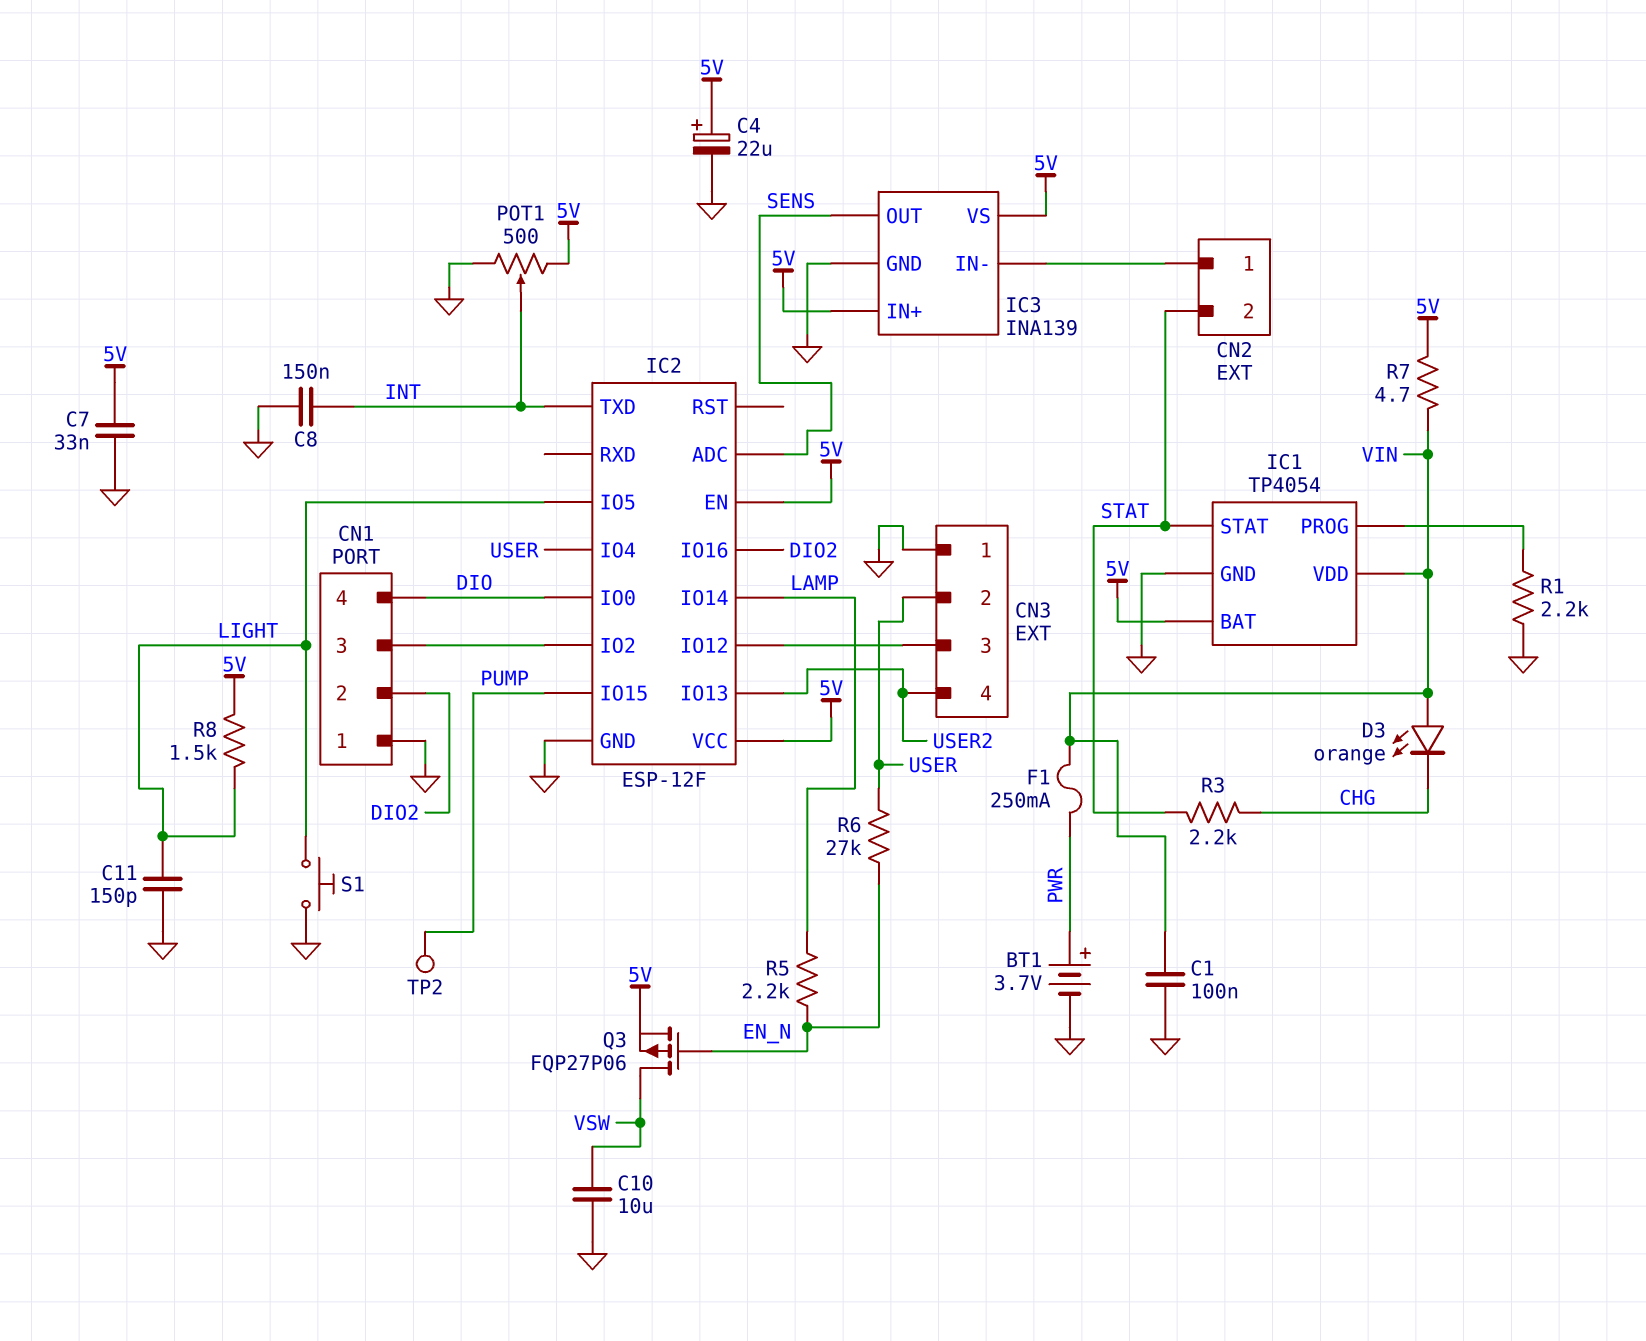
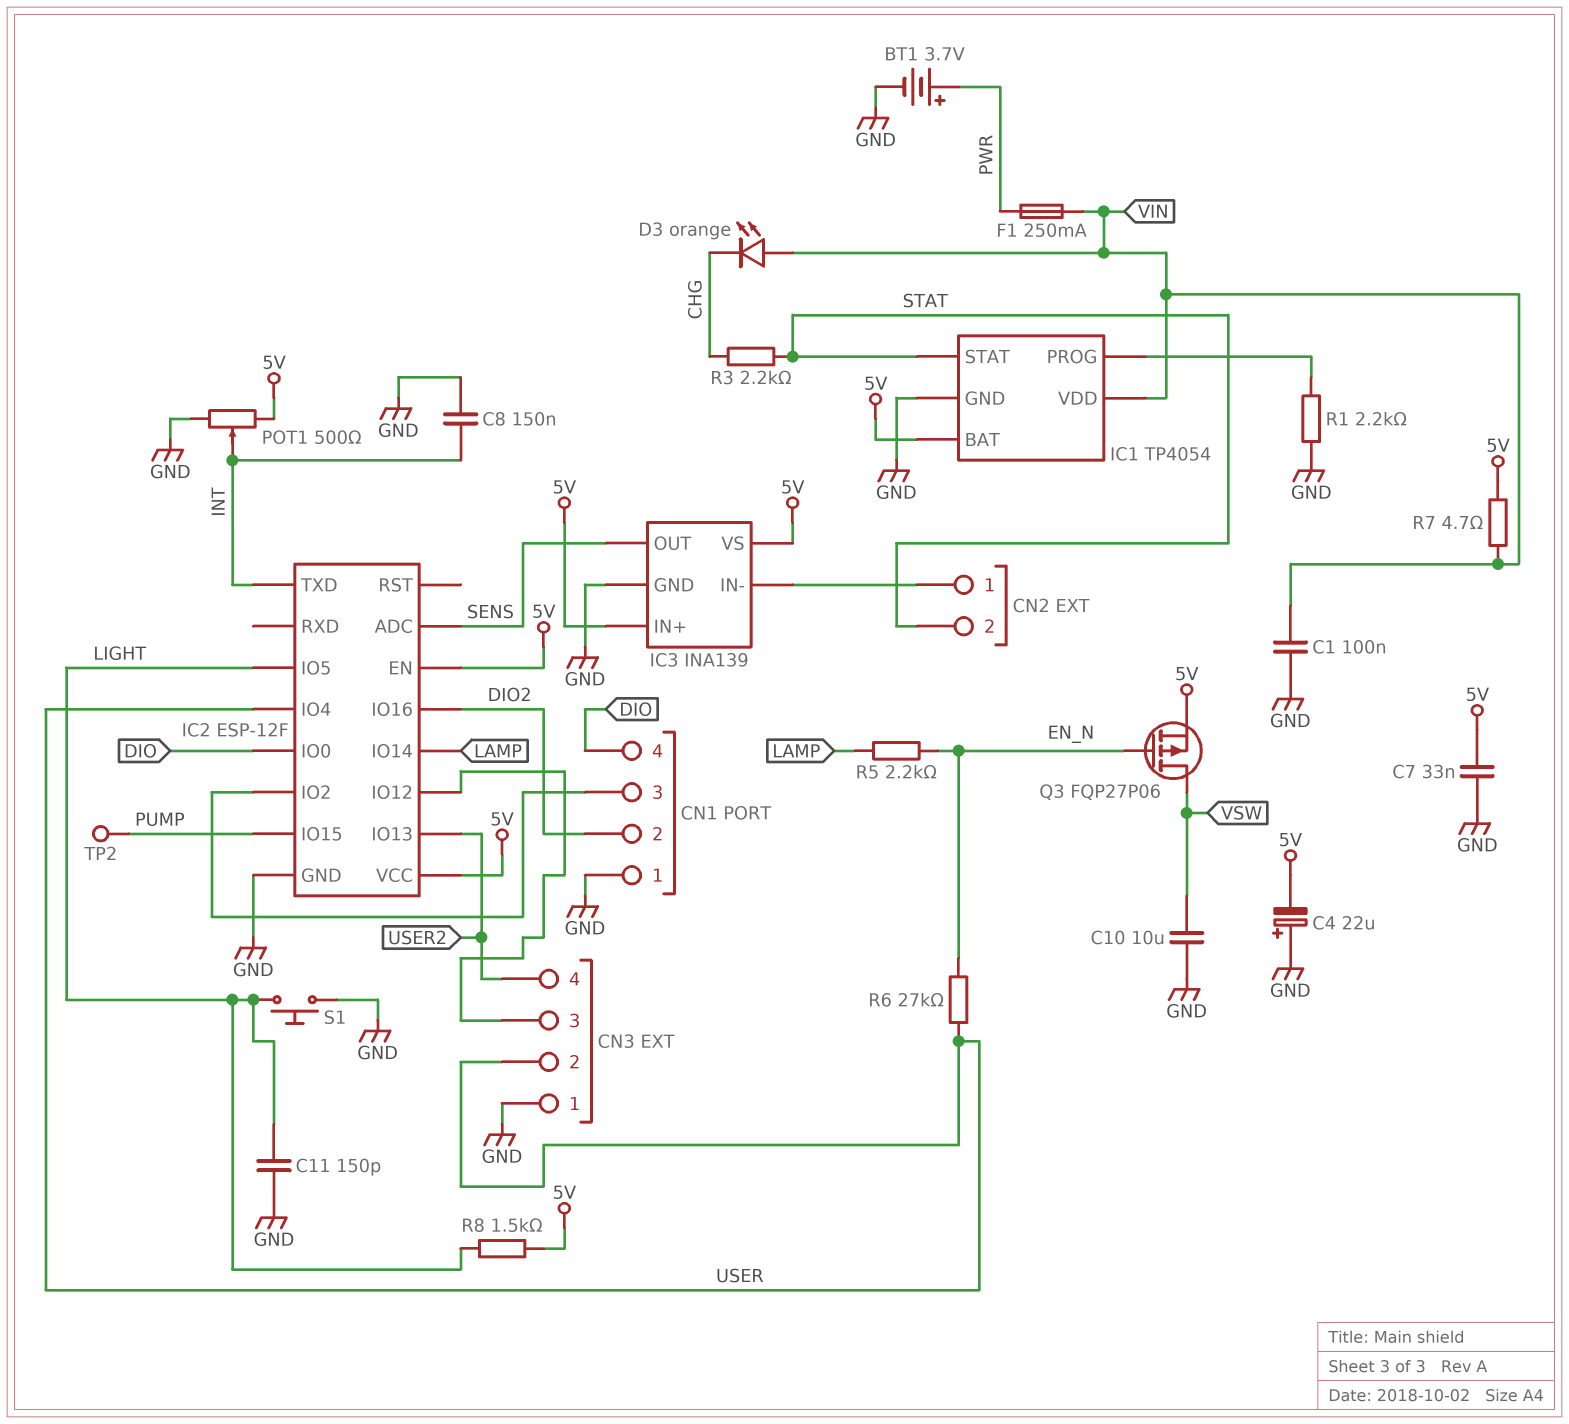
C4: 22uF (plus 5V, minus GND) -> 22uF (plus GND, minus 5V)

